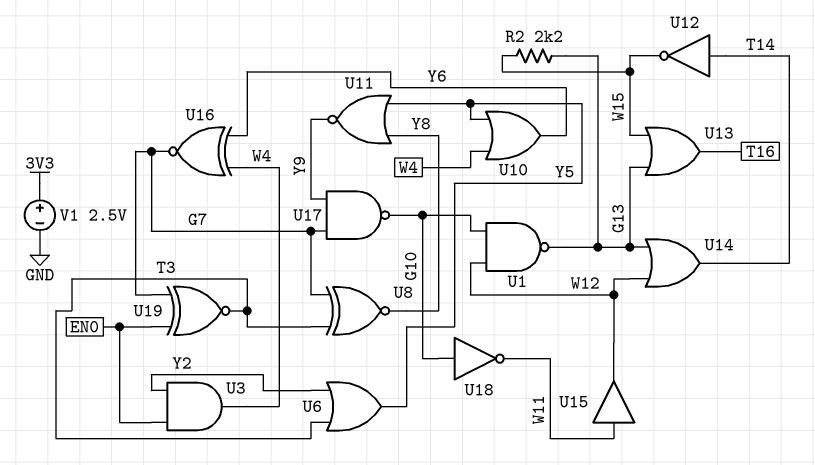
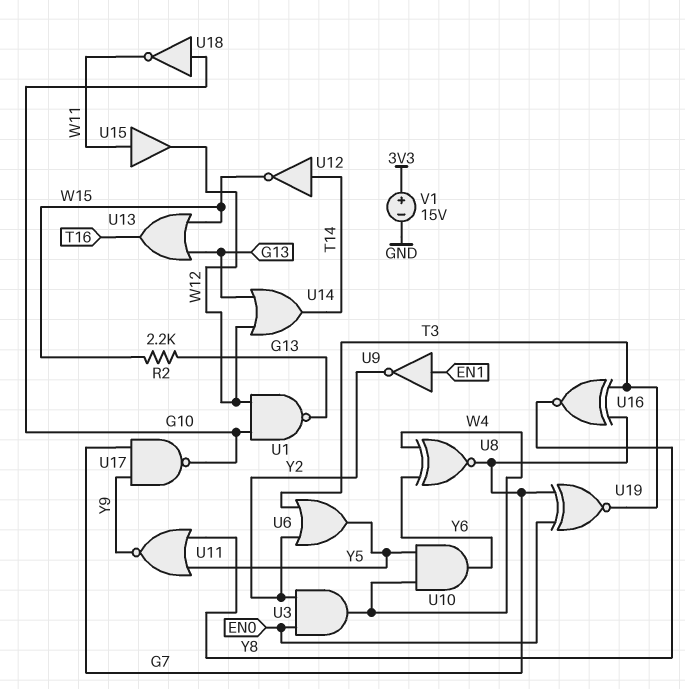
U8: XNOR (in G7, in T3, out Y8) -> XNOR (in W4, in Y6, out G7)
U9: none -> NOT (in EN1, out Y2)
U10: OR (in W4, in Y5, out Y6) -> AND (in W4, in Y5, out Y6)
U16: XNOR (in W4, in Y6, out G7) -> XNOR (in G7, in T3, out Y8)
V1: 2.5V (plus 3V3, minus GND) -> 15V (plus 3V3, minus GND)

